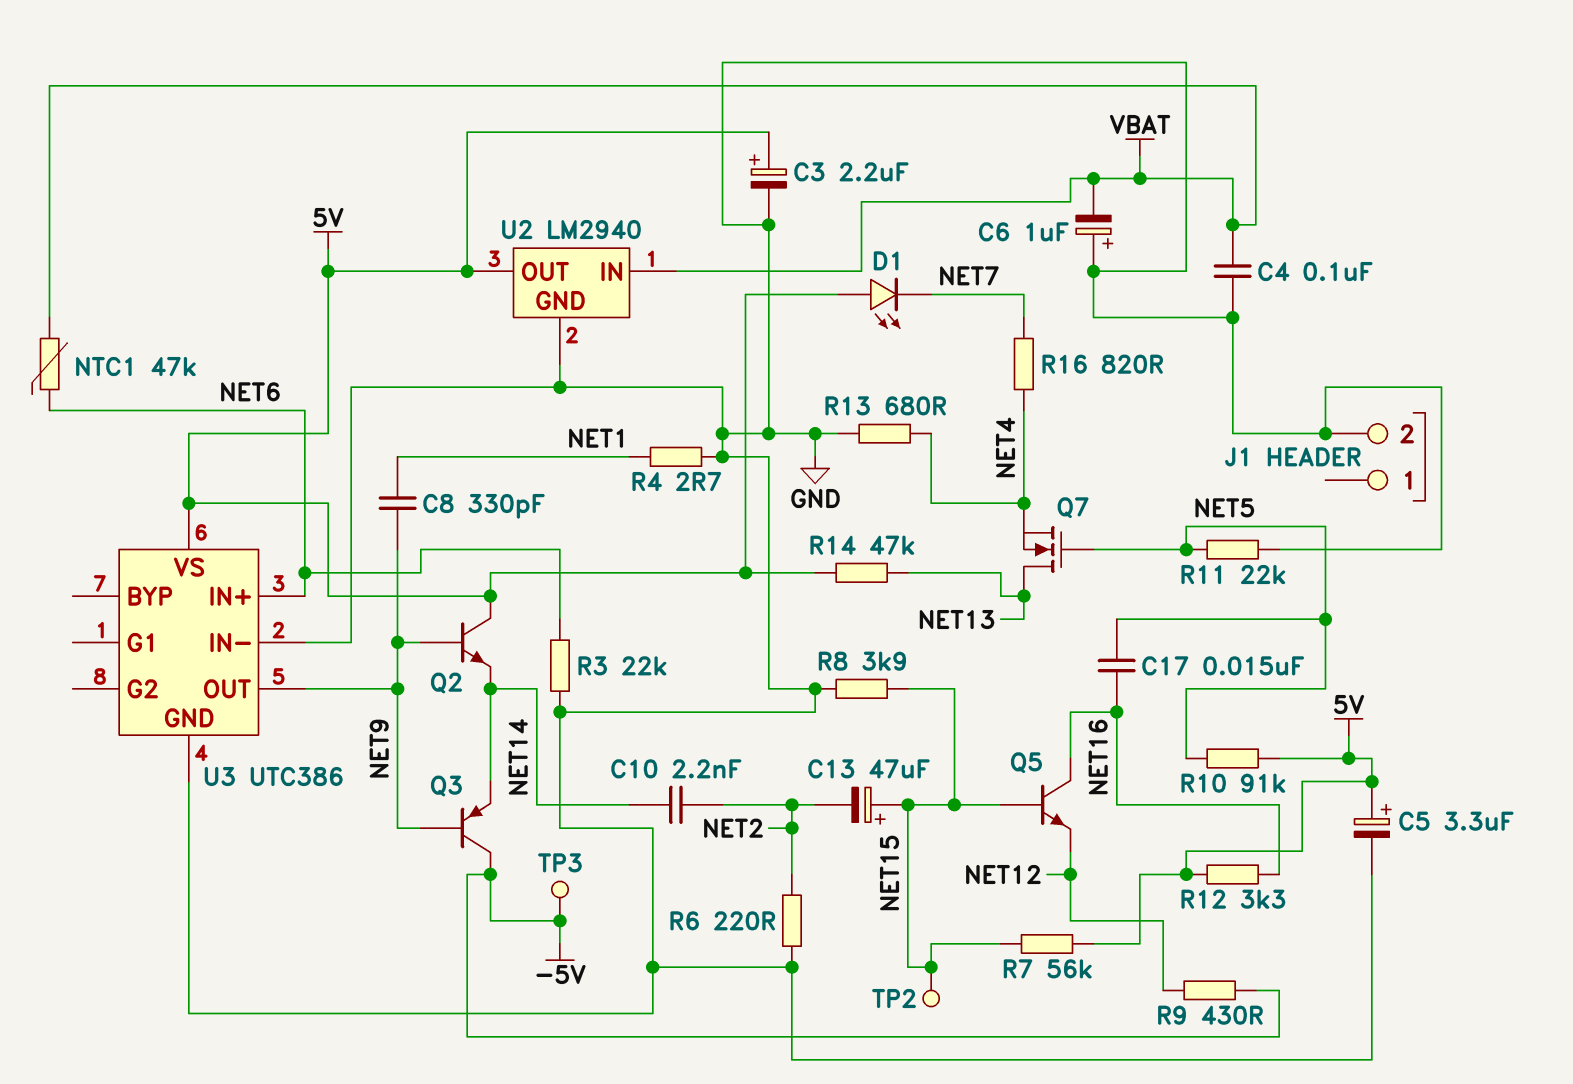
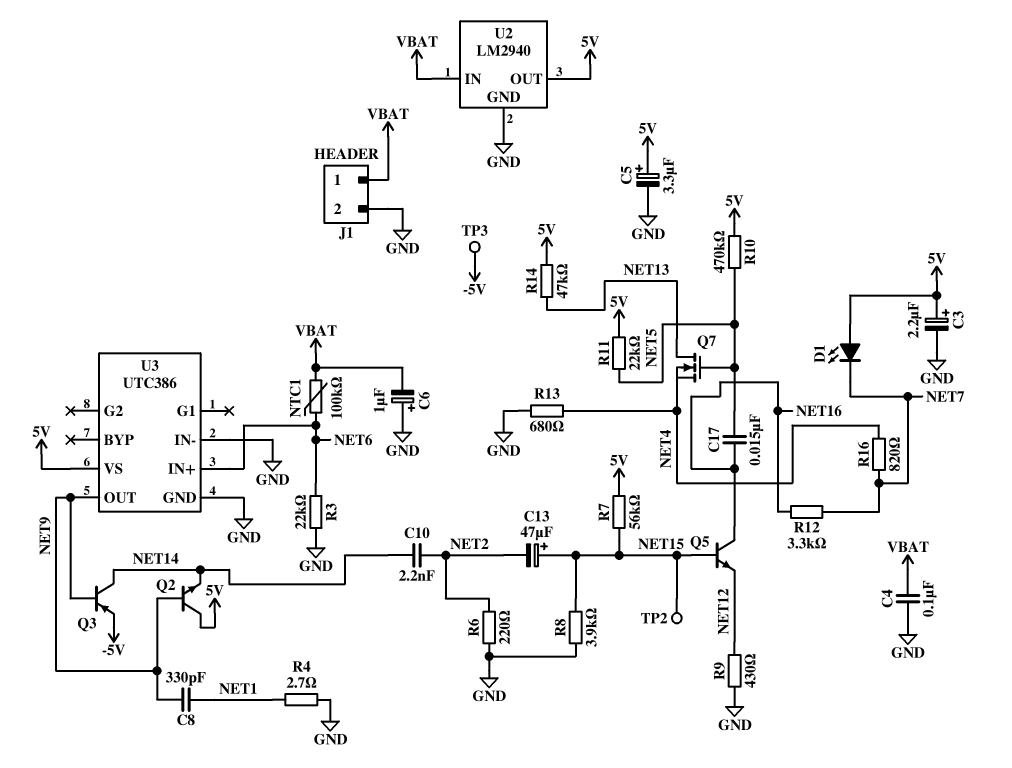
J1 pin 1: none -> VBAT
NTC1: 47k (NET6, VBAT) -> 100k (NET6, VBAT)
Q3: PNP (B NET9, C -5V, E NET14) -> PNP (B NET9, C NET14, E -5V)
R9: 430 (-5V, NET12) -> 430 (GND, NET12)
R10: 91k (5V, NET5) -> 470k (5V, NET5)
R11: 22k (GND, NET5) -> 22k (5V, NET5)
R12: 3.3k (5V, NET16) -> 3.3k (NET7, NET16)

